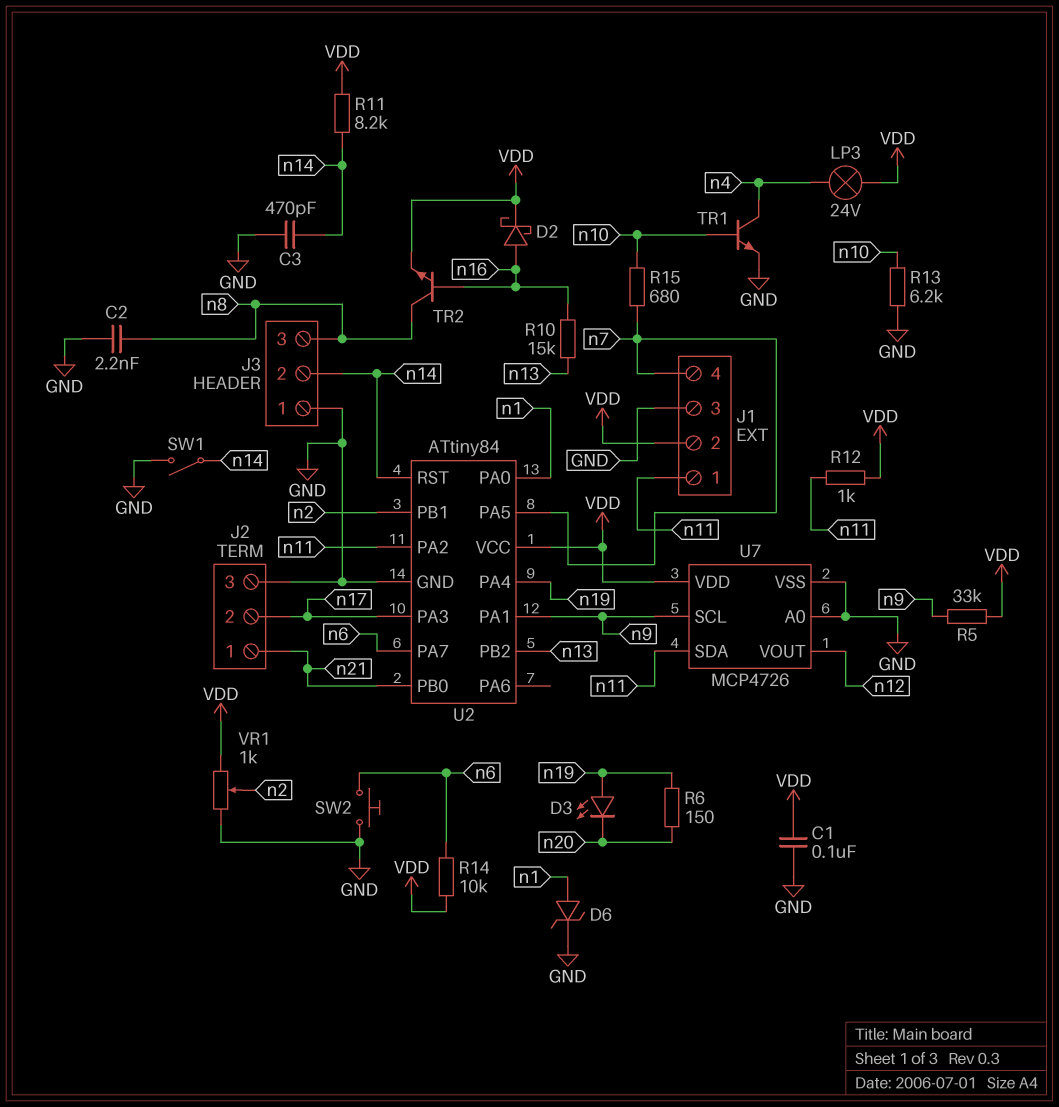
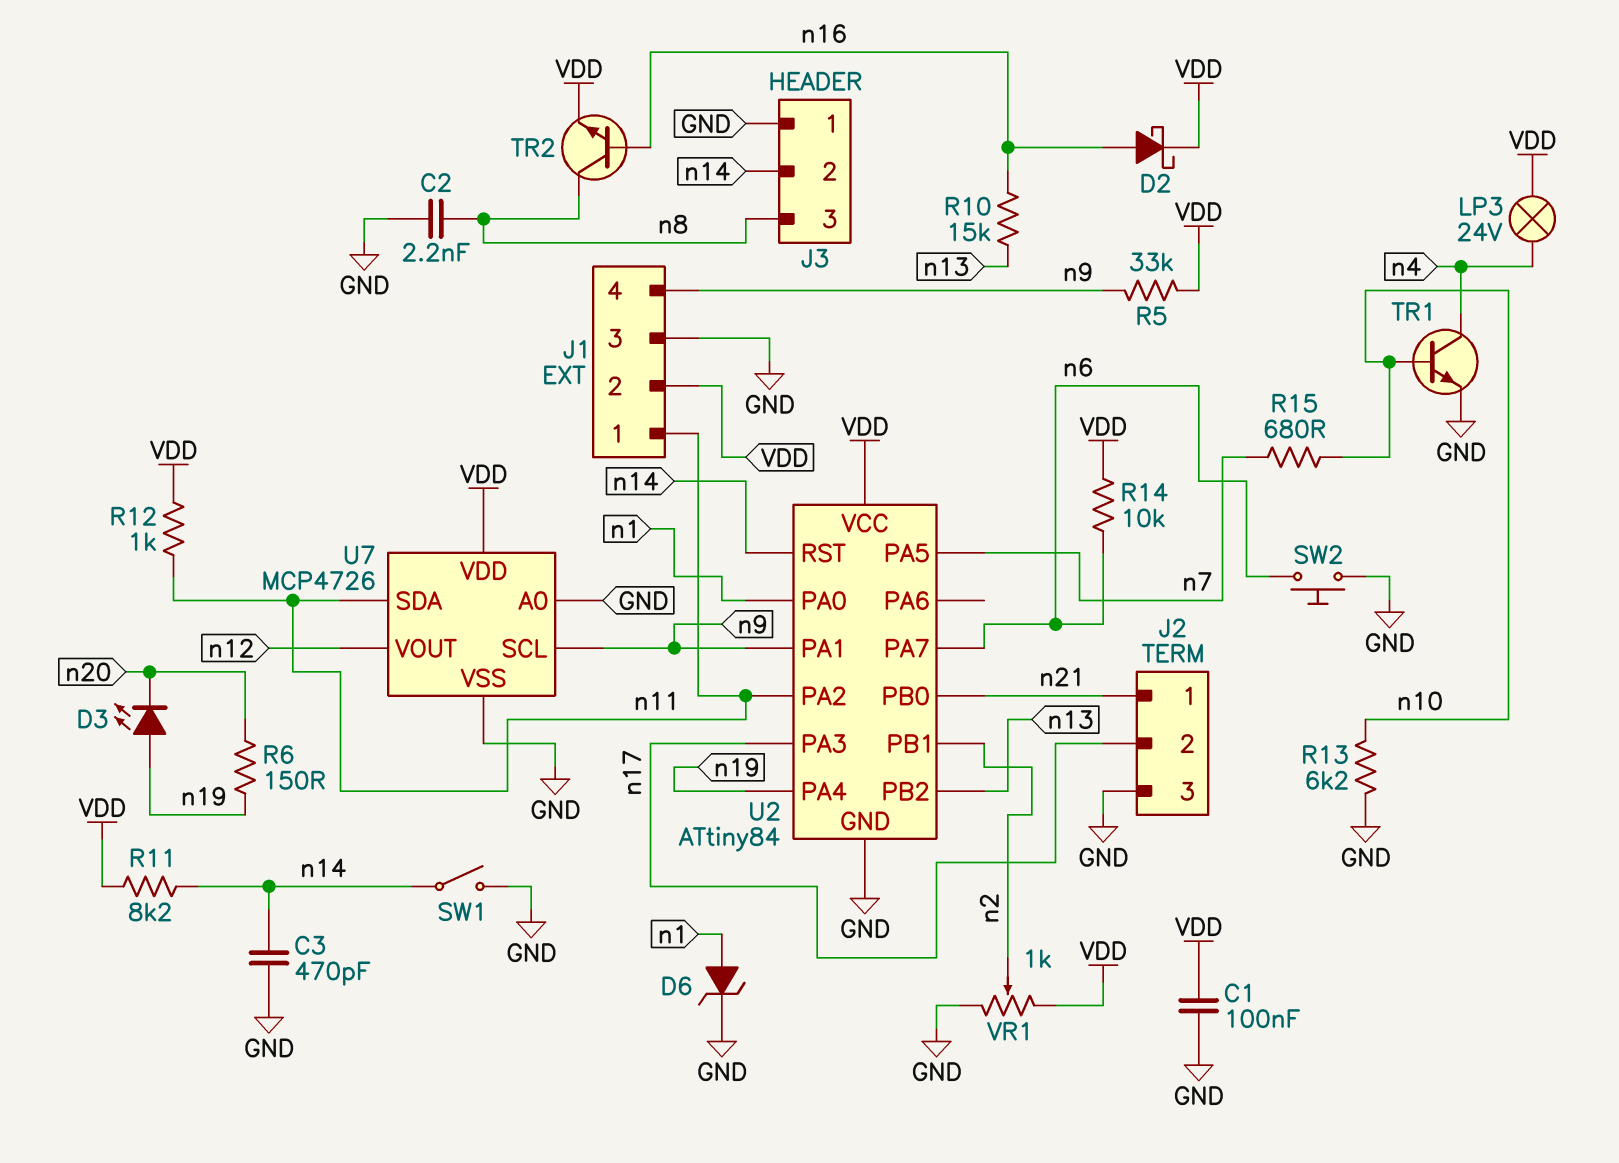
J1 pin 4: n7 -> n9

